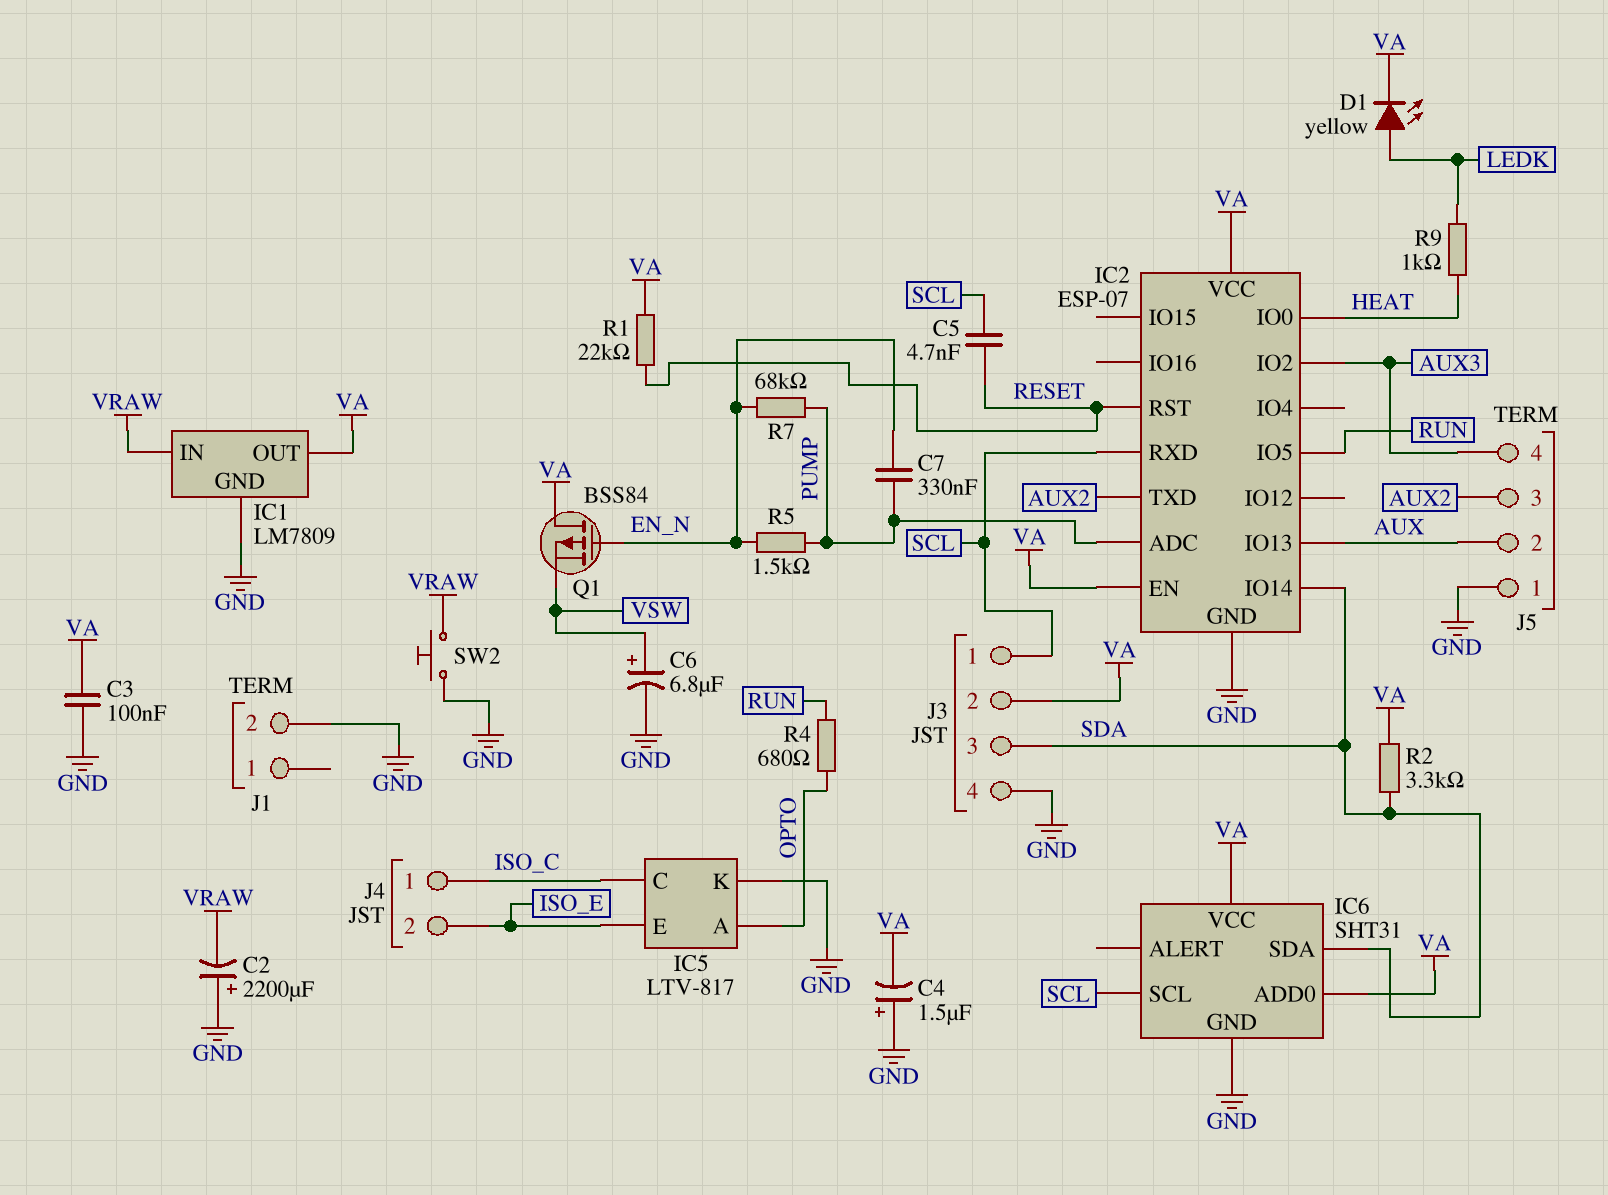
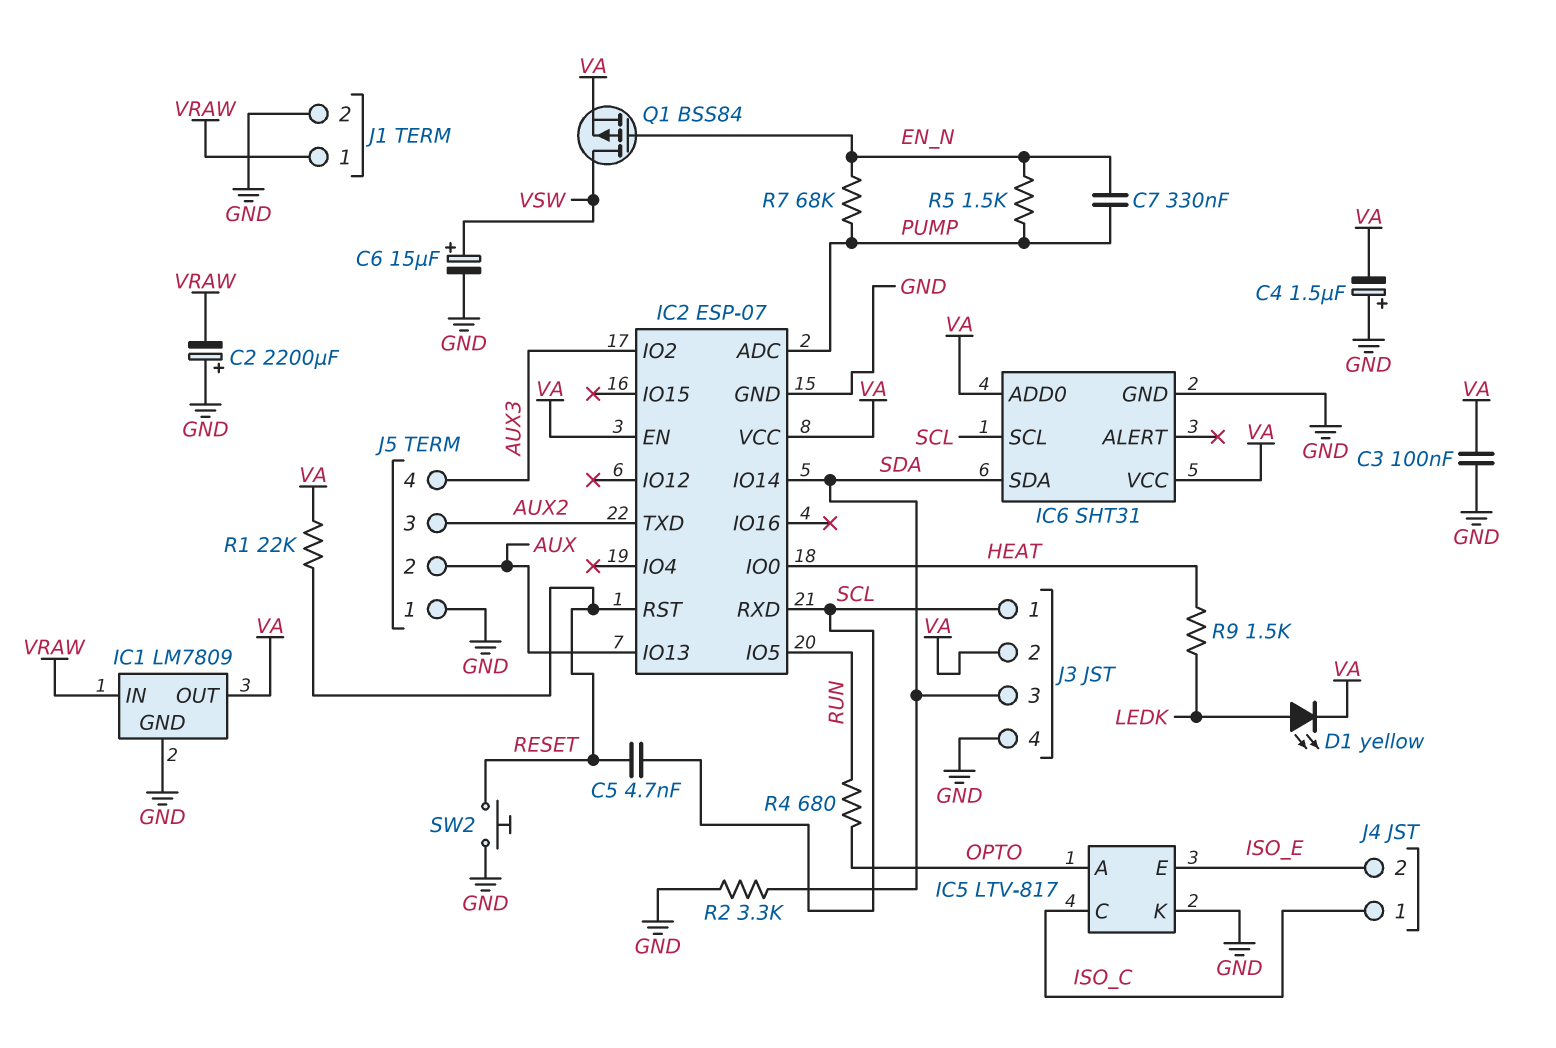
C6: 6.8uF (plus VSW, minus GND) -> 15uF (plus VSW, minus GND)
J1 pin 1: none -> VRAW
Q1: PMOS BSS84 (G EN_N, D VA, S VSW) -> PMOS BSS84 (G EN_N, D VSW, S VA)
R2: 3.3k (SDA, VA) -> 3.3k (GND, SDA)
R9: 1k (HEAT, LEDK) -> 1.5k (HEAT, LEDK)
SW2: button (GND, VRAW) -> button (GND, RESET)

